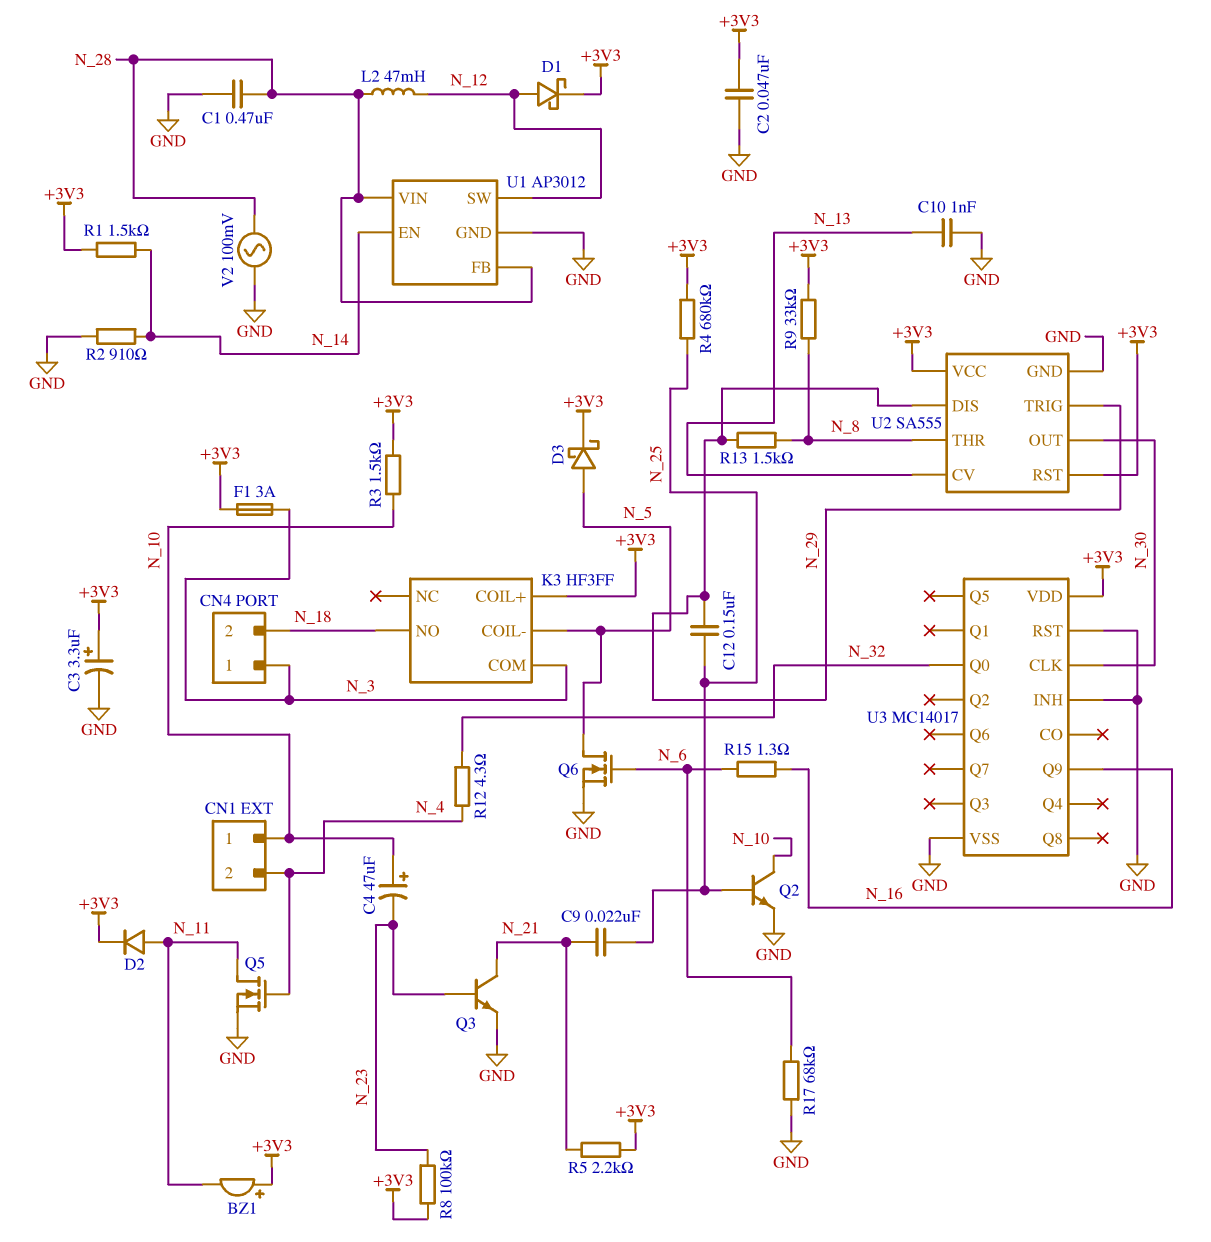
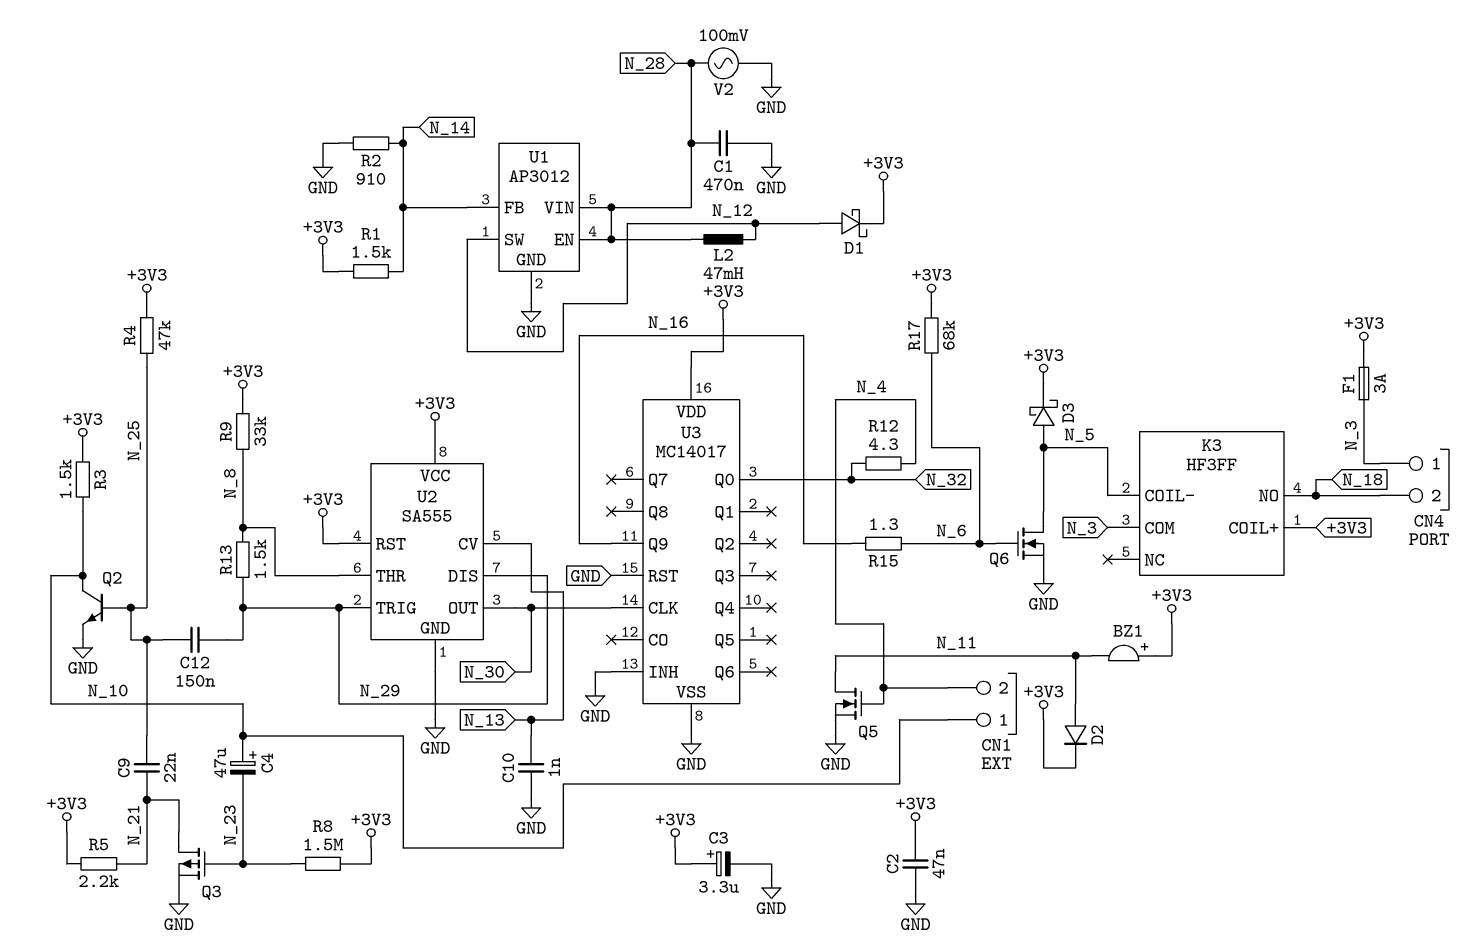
Q3: NPN (B N_23, C N_21, E GND) -> PMOS (G N_23, D N_21, S GND)
R4: 680k (+3V3, N_25) -> 47k (+3V3, N_25)
R8: 100k (+3V3, N_23) -> 1.5M (+3V3, N_23)
R17: 68k (GND, N_6) -> 68k (+3V3, N_6)
U1 pin EN: N_14 -> N_28
U1 pin FB: N_28 -> N_14

